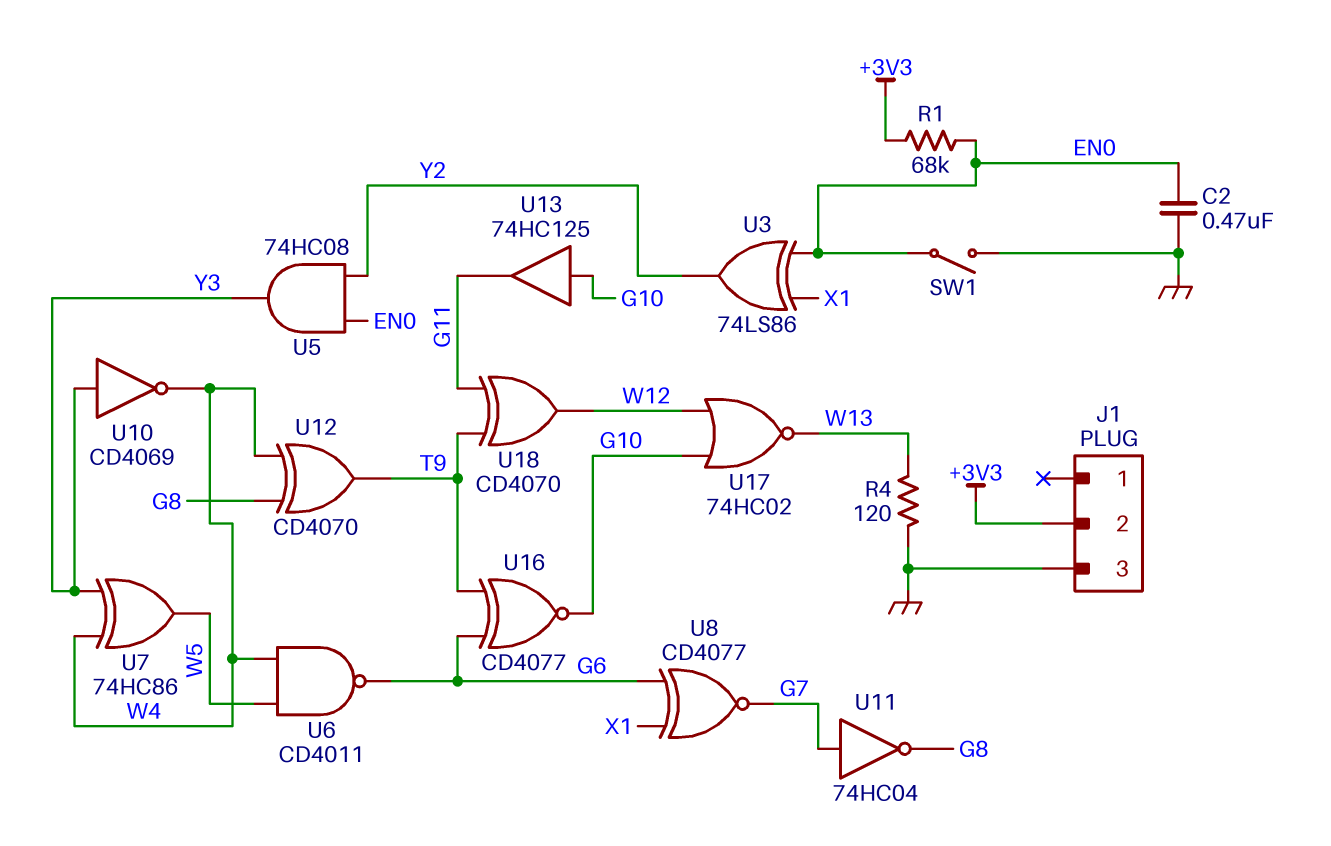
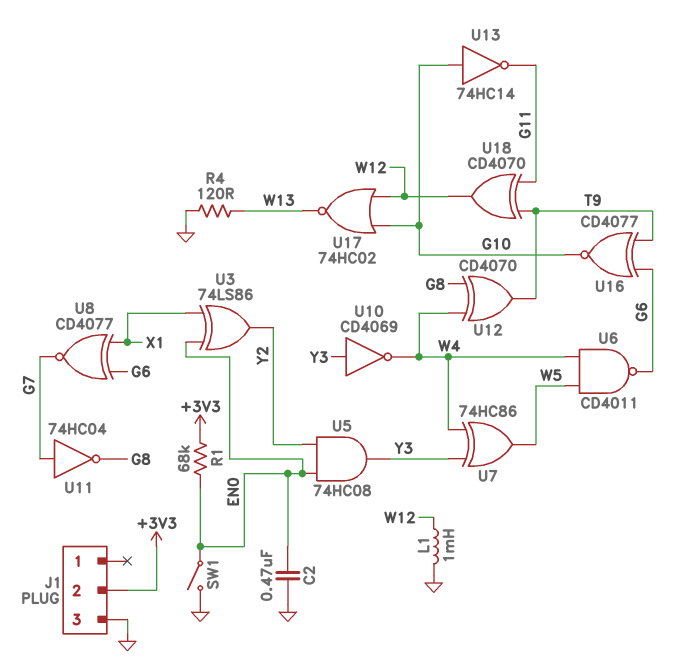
L1: none -> 1mH (GND, W12)
U13: buffer 74HC125 (in G10, out G11) -> NOT 74HC14 (in G10, out G11)

